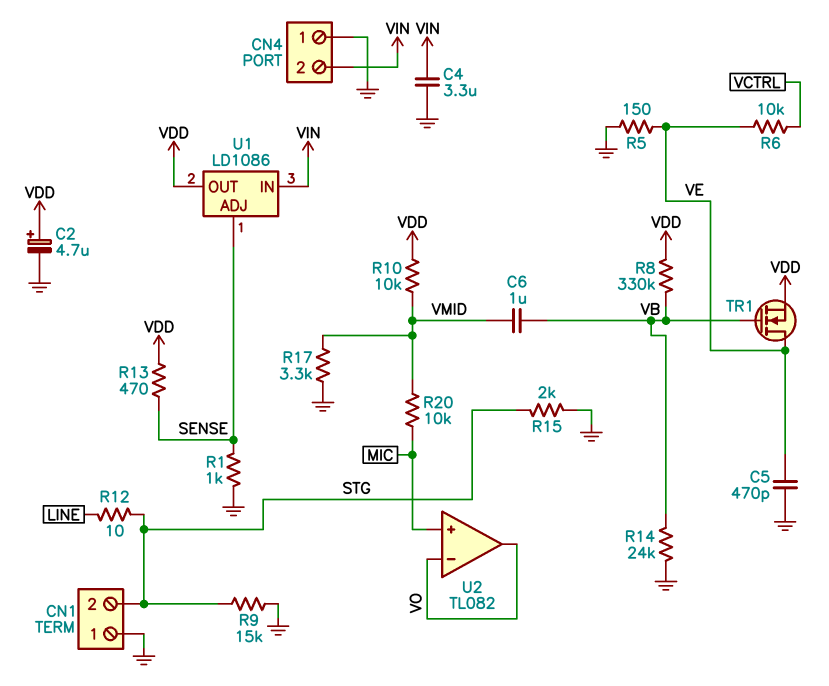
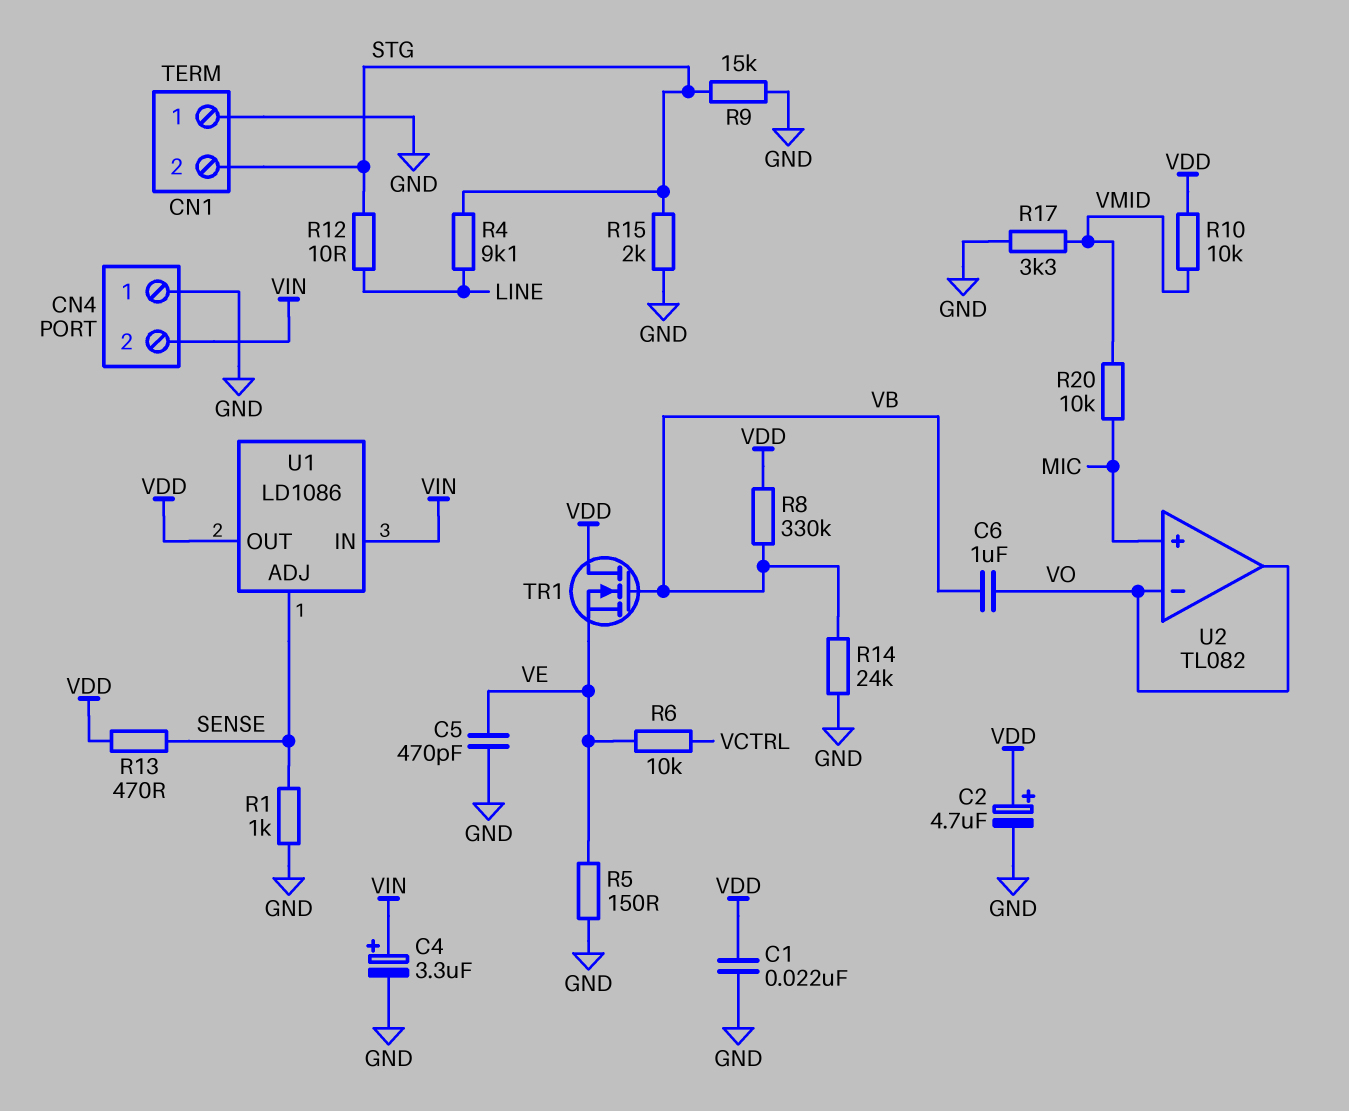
C1: none -> 22nF (GND, VDD)
C4: 3.3uF (GND, VIN) -> 3.3uF (plus VIN, minus GND)
C6: 1uF (VB, VMID) -> 1uF (VB, VO)
R4: none -> 9.1k (LINE, STG)
TR1: NMOS (G VB, D VE, S VDD) -> NMOS (G VB, D VDD, S VE)

